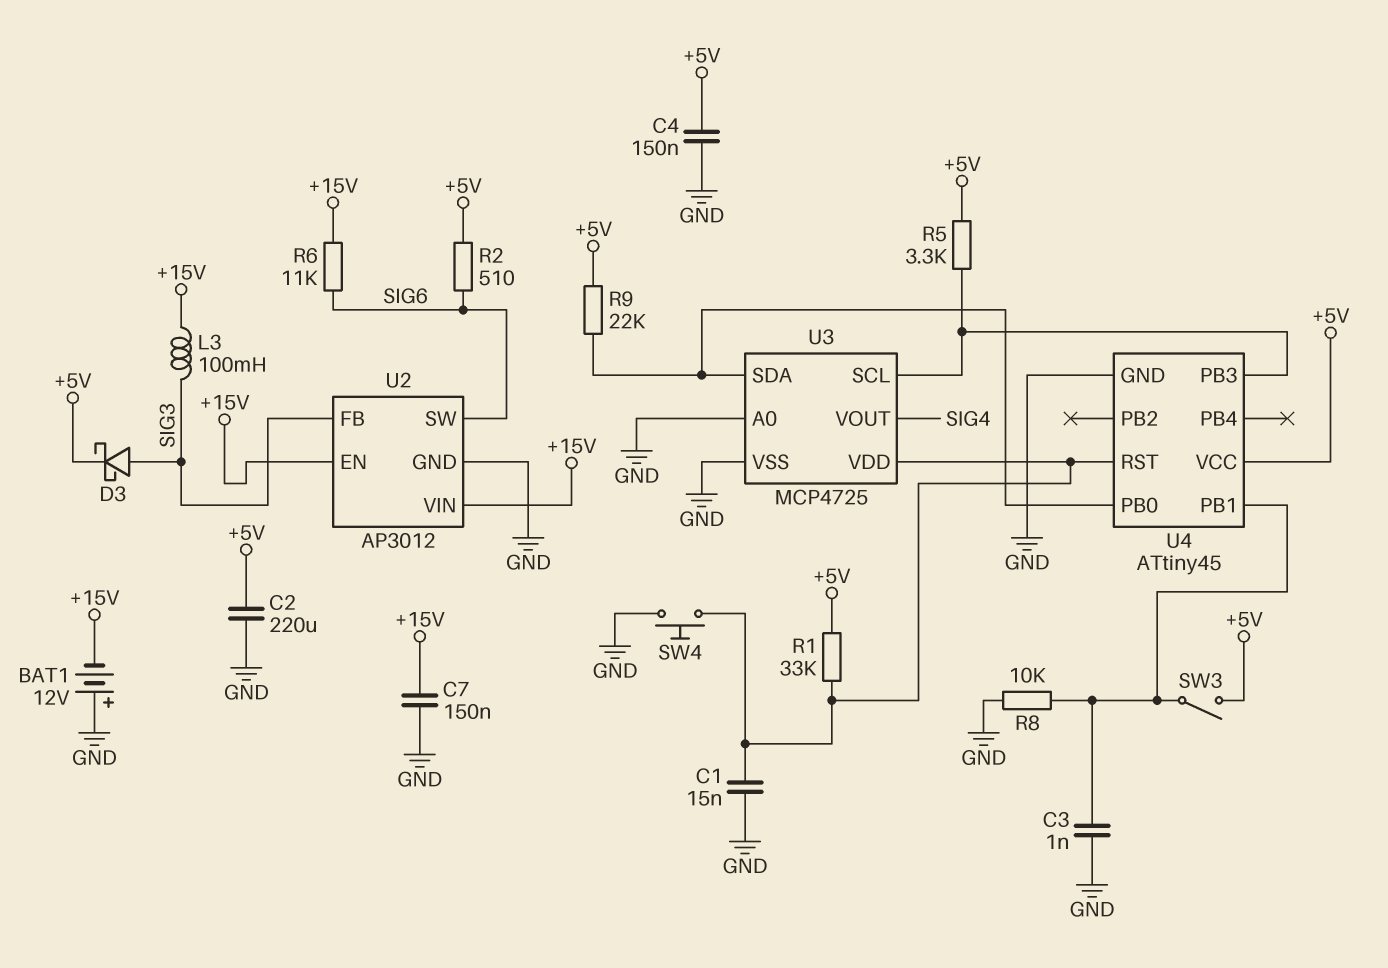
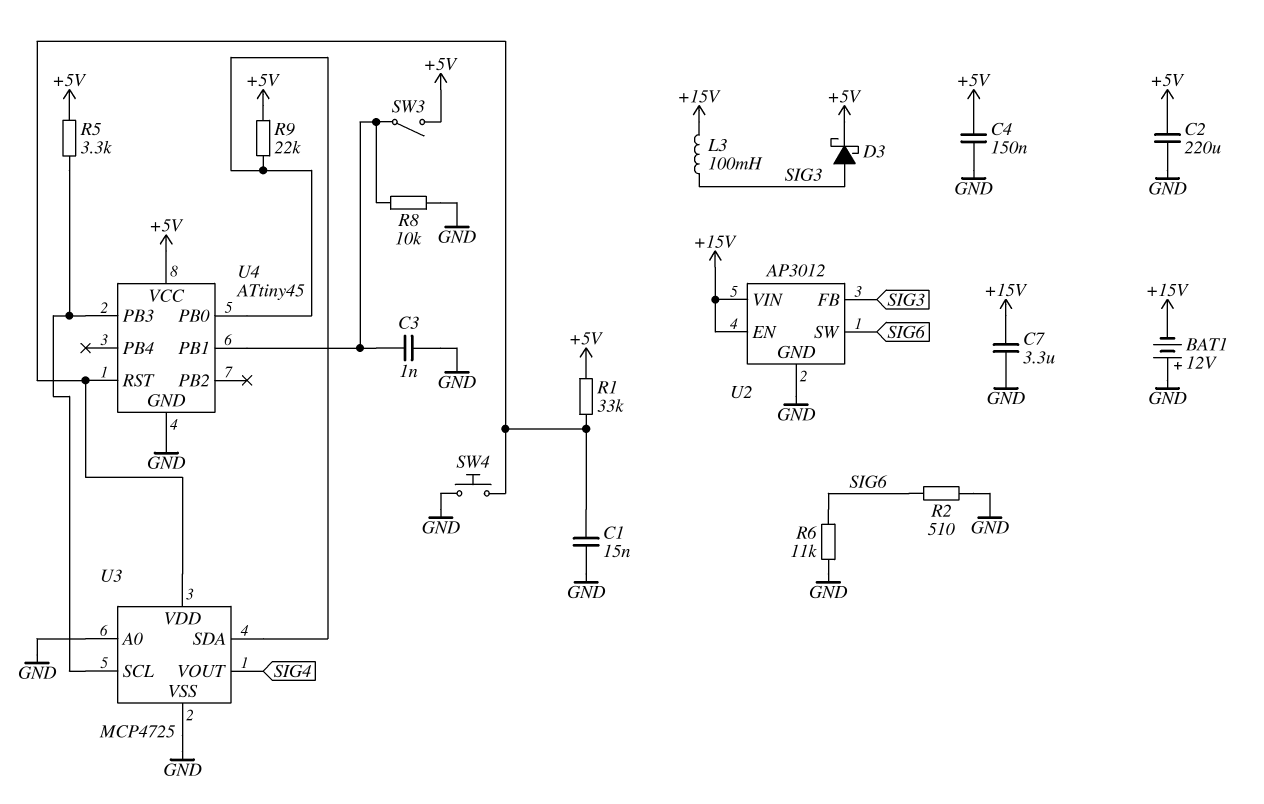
C7: 150nF (+15V, GND) -> 3.3uF (+15V, GND)
R2: 510 (+5V, SIG6) -> 510 (GND, SIG6)
R6: 11k (+15V, SIG6) -> 11k (GND, SIG6)

